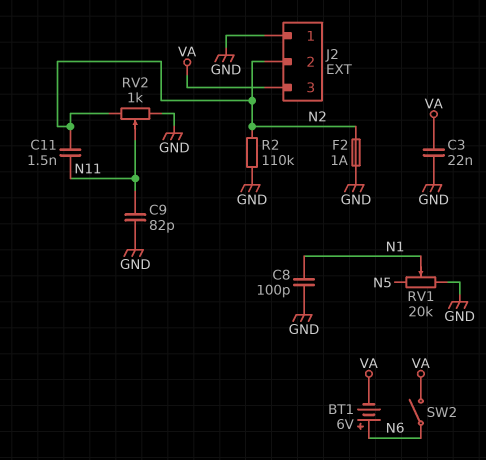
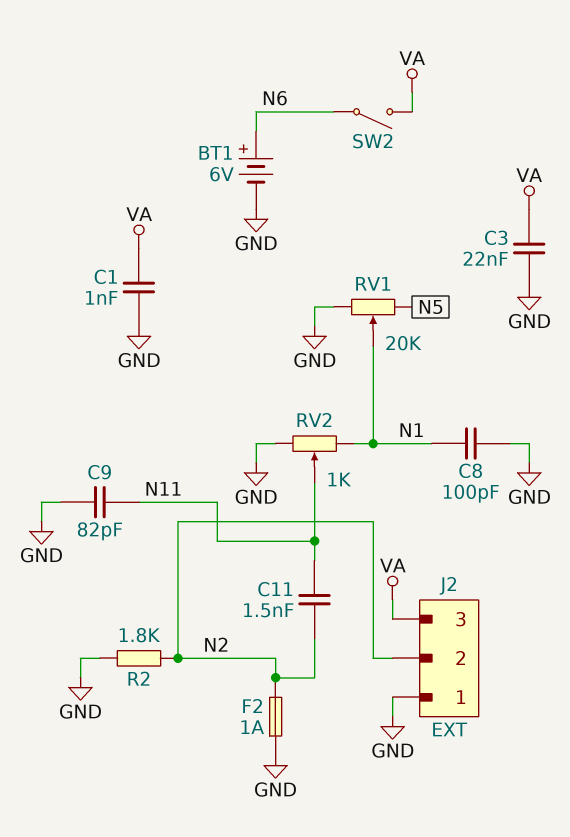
BT1: 6V (plus N6, minus VA) -> 6V (plus N6, minus GND)
C1: none -> 1nF (GND, VA)
R2: 110k (GND, N2) -> 1.8k (GND, N2)
RV2: 1k (GND, N2, wiper N11) -> 1k (GND, N1, wiper N11)

